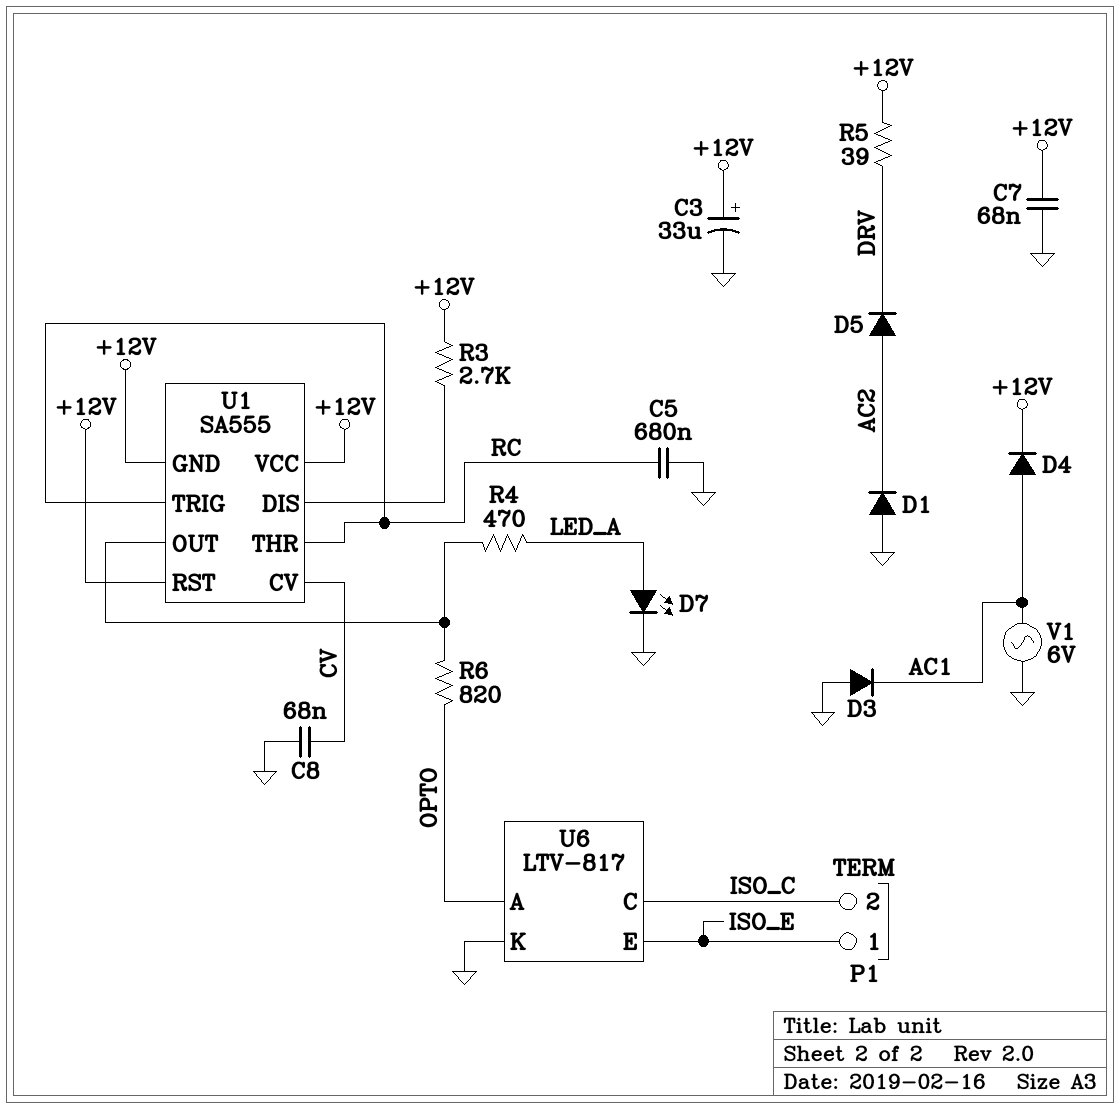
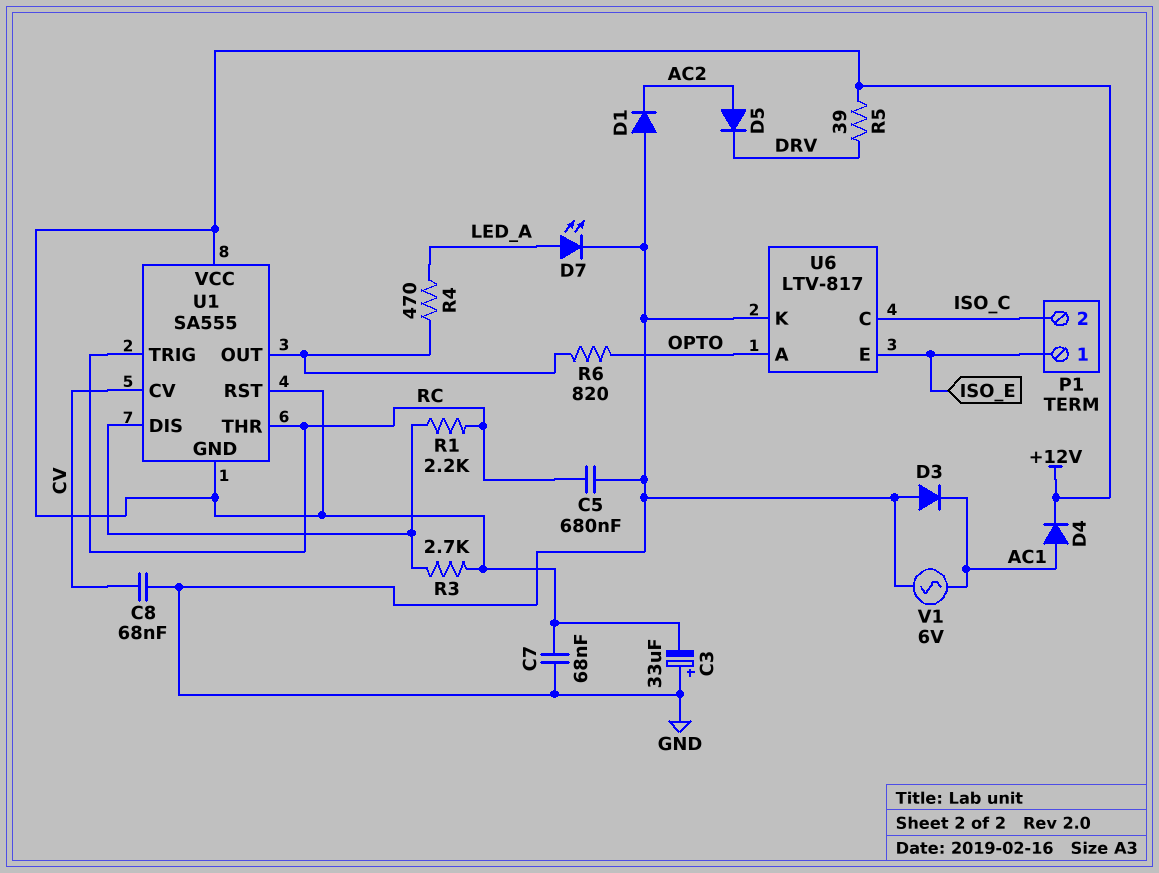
C3: 33uF (plus +12V, minus GND) -> 33uF (plus GND, minus +12V)
R1: none -> 2.2k (RC, U1/DIS)

